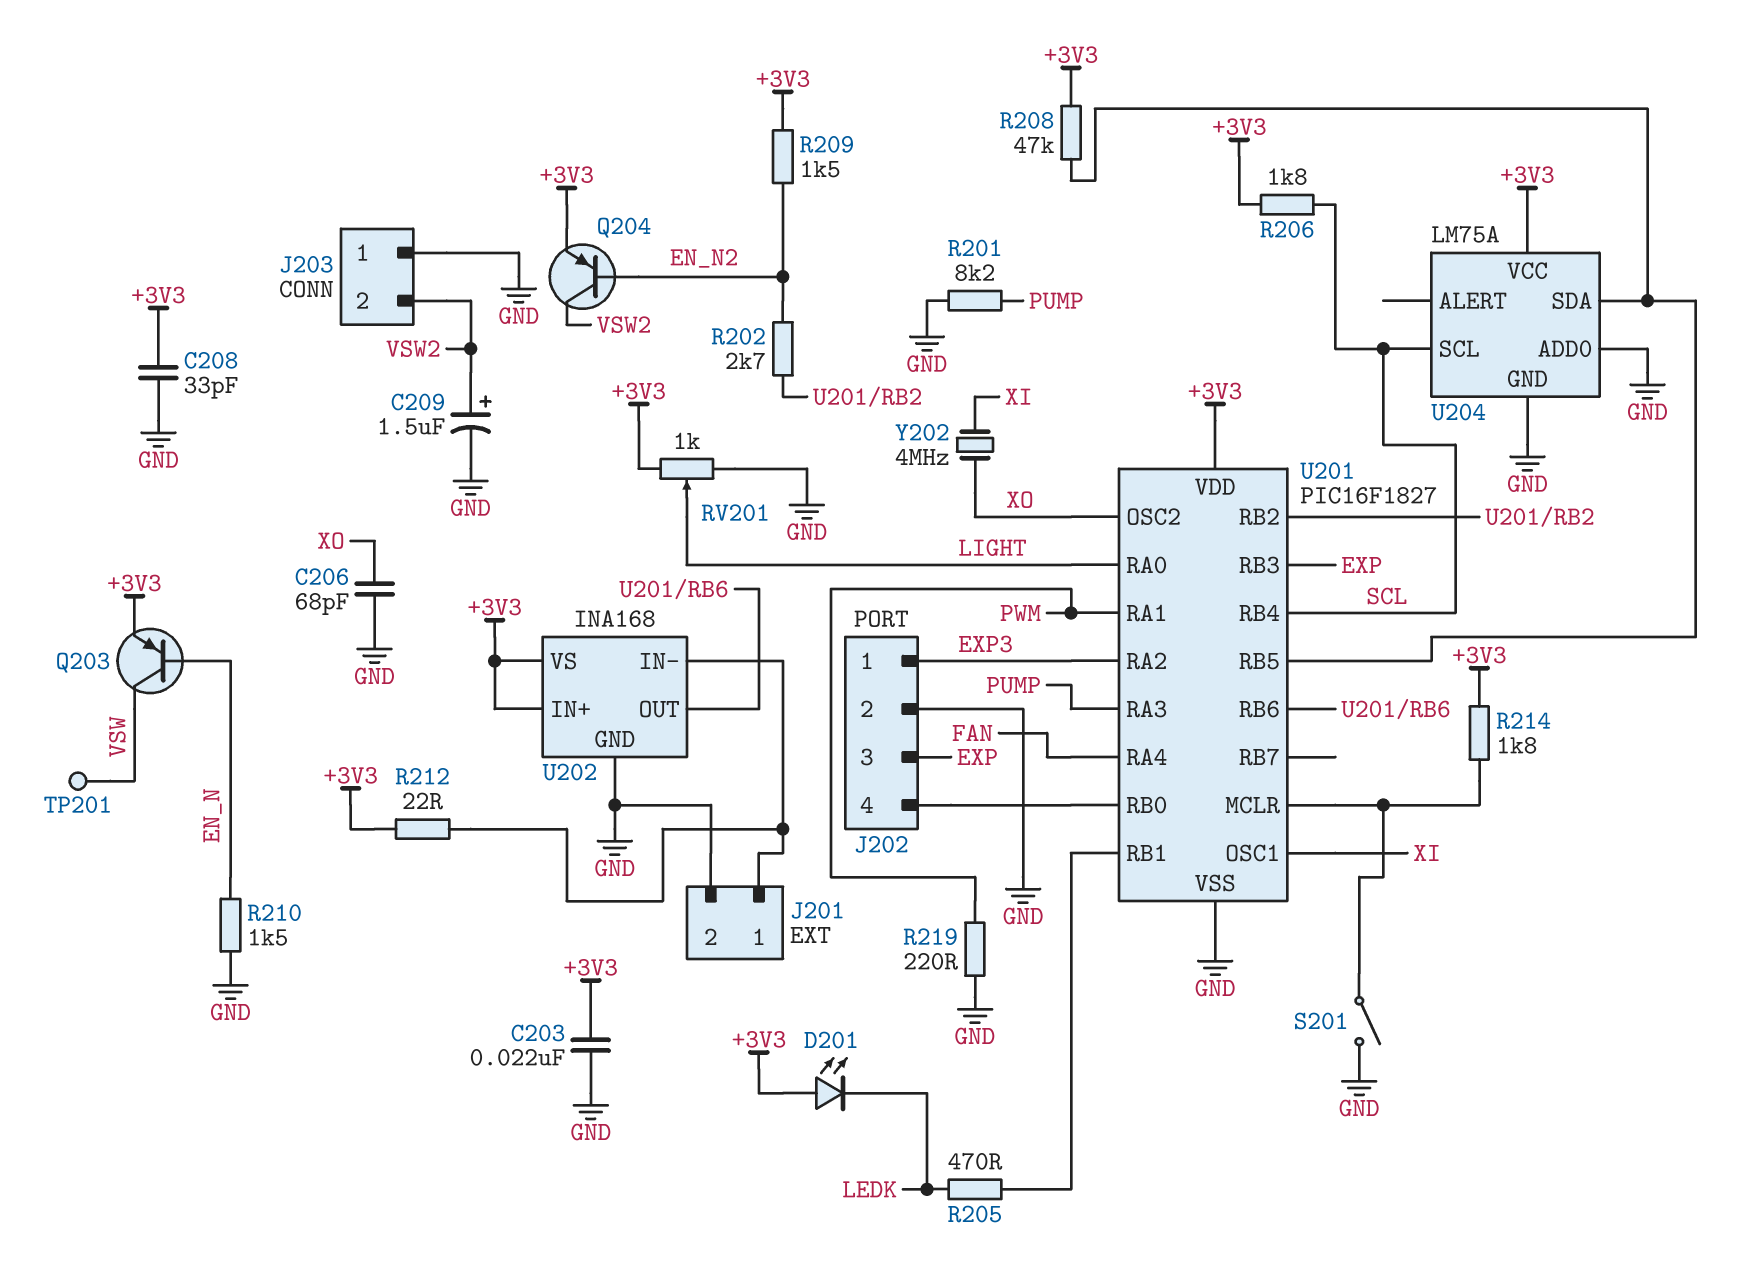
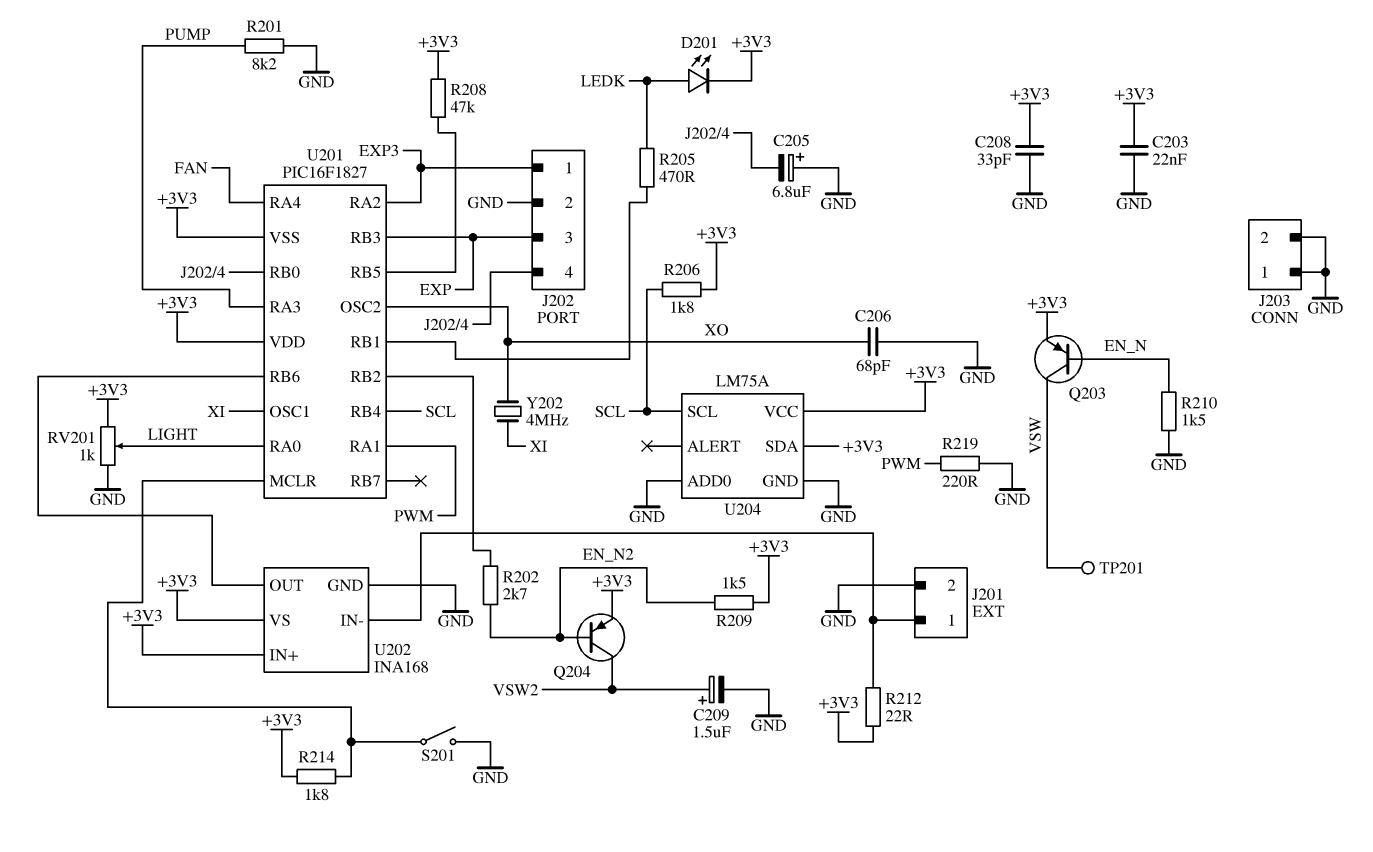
C205: none -> 6.8uF (plus GND, minus J202/4)
D201: LED (A +3V3, K LEDK) -> LED (A LEDK, K +3V3)
J203 pin 2: VSW2 -> GND
U201 pin VSS: GND -> +3V3
U204 pin SDA: U201/RB5 -> +3V3

